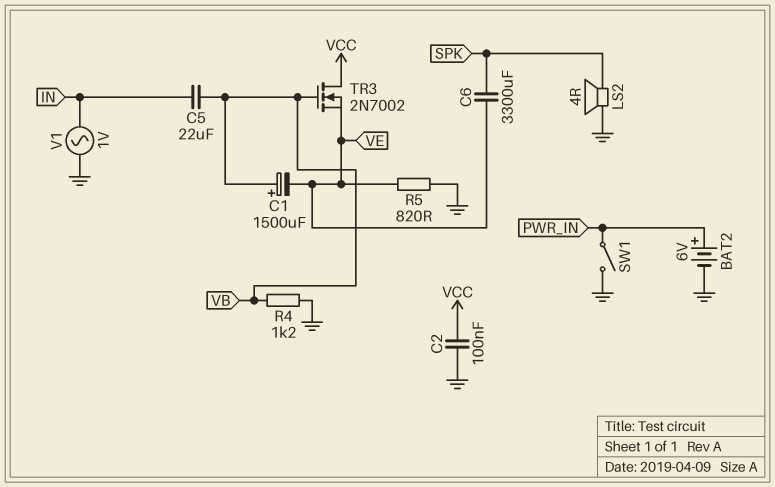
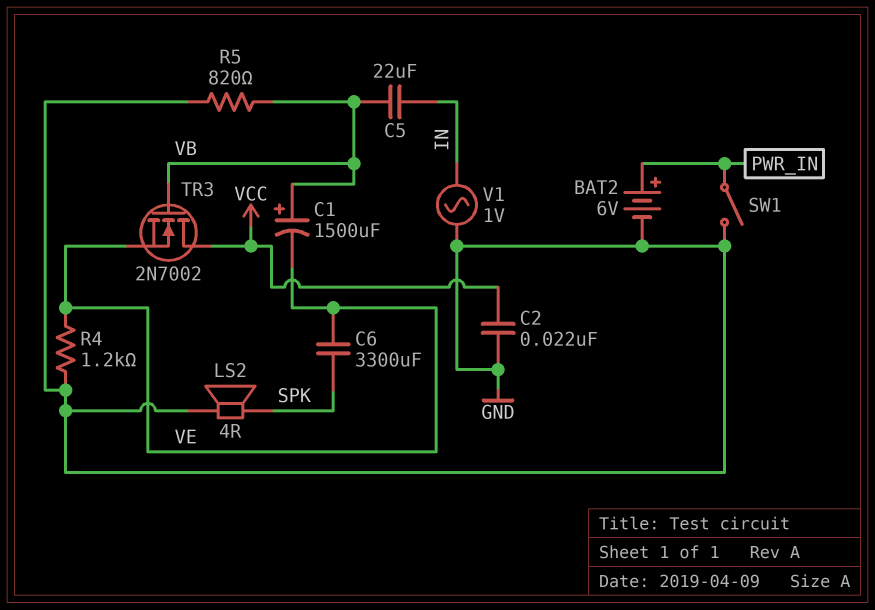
C2: 100nF (GND, VCC) -> 22nF (GND, VCC)
R4: 1.2k (GND, VB) -> 1.2k (GND, VE)
R5: 820 (GND, VE) -> 820 (GND, VB)

